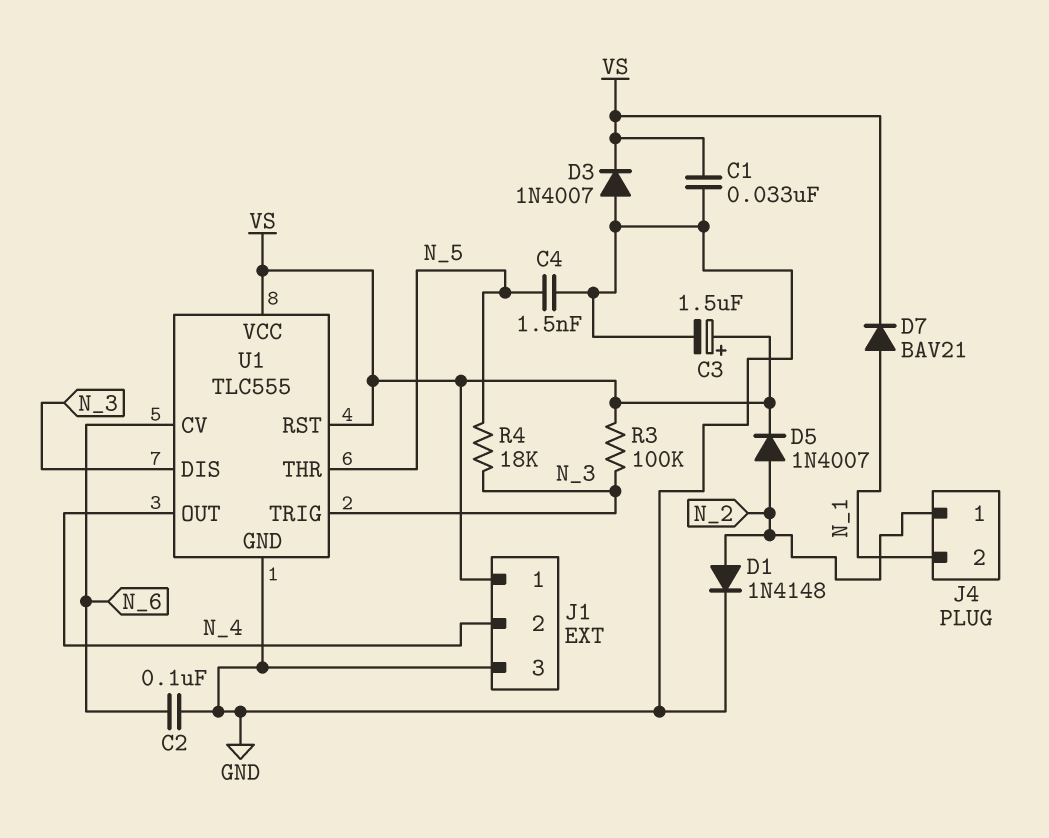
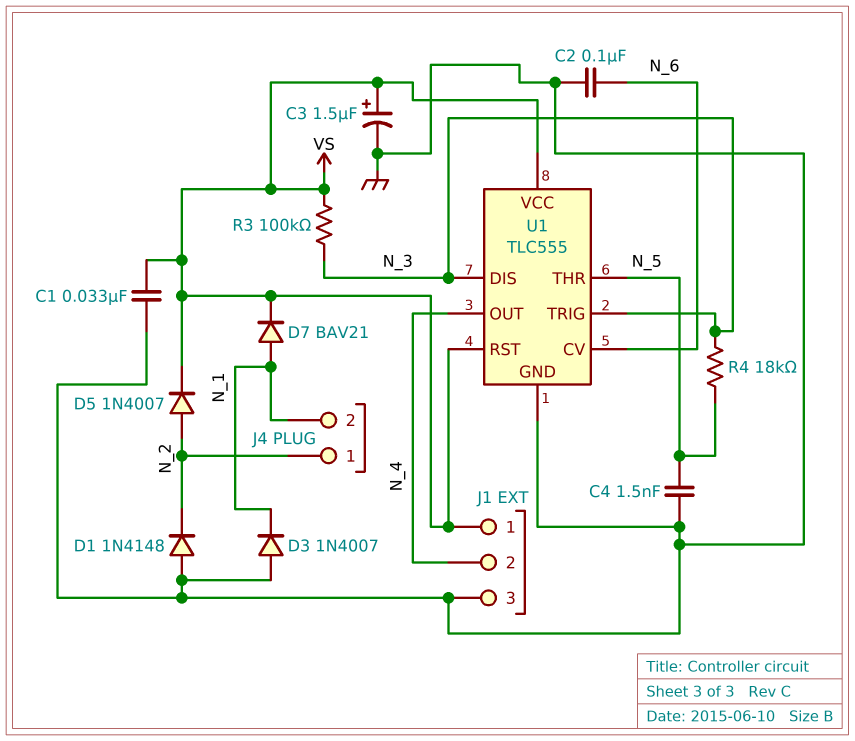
D1: diode 1N4148 (A N_2, K GND) -> diode 1N4148 (A GND, K N_2)
D3: diode 1N4007 (A GND, K VS) -> diode 1N4007 (A GND, K N_1)

